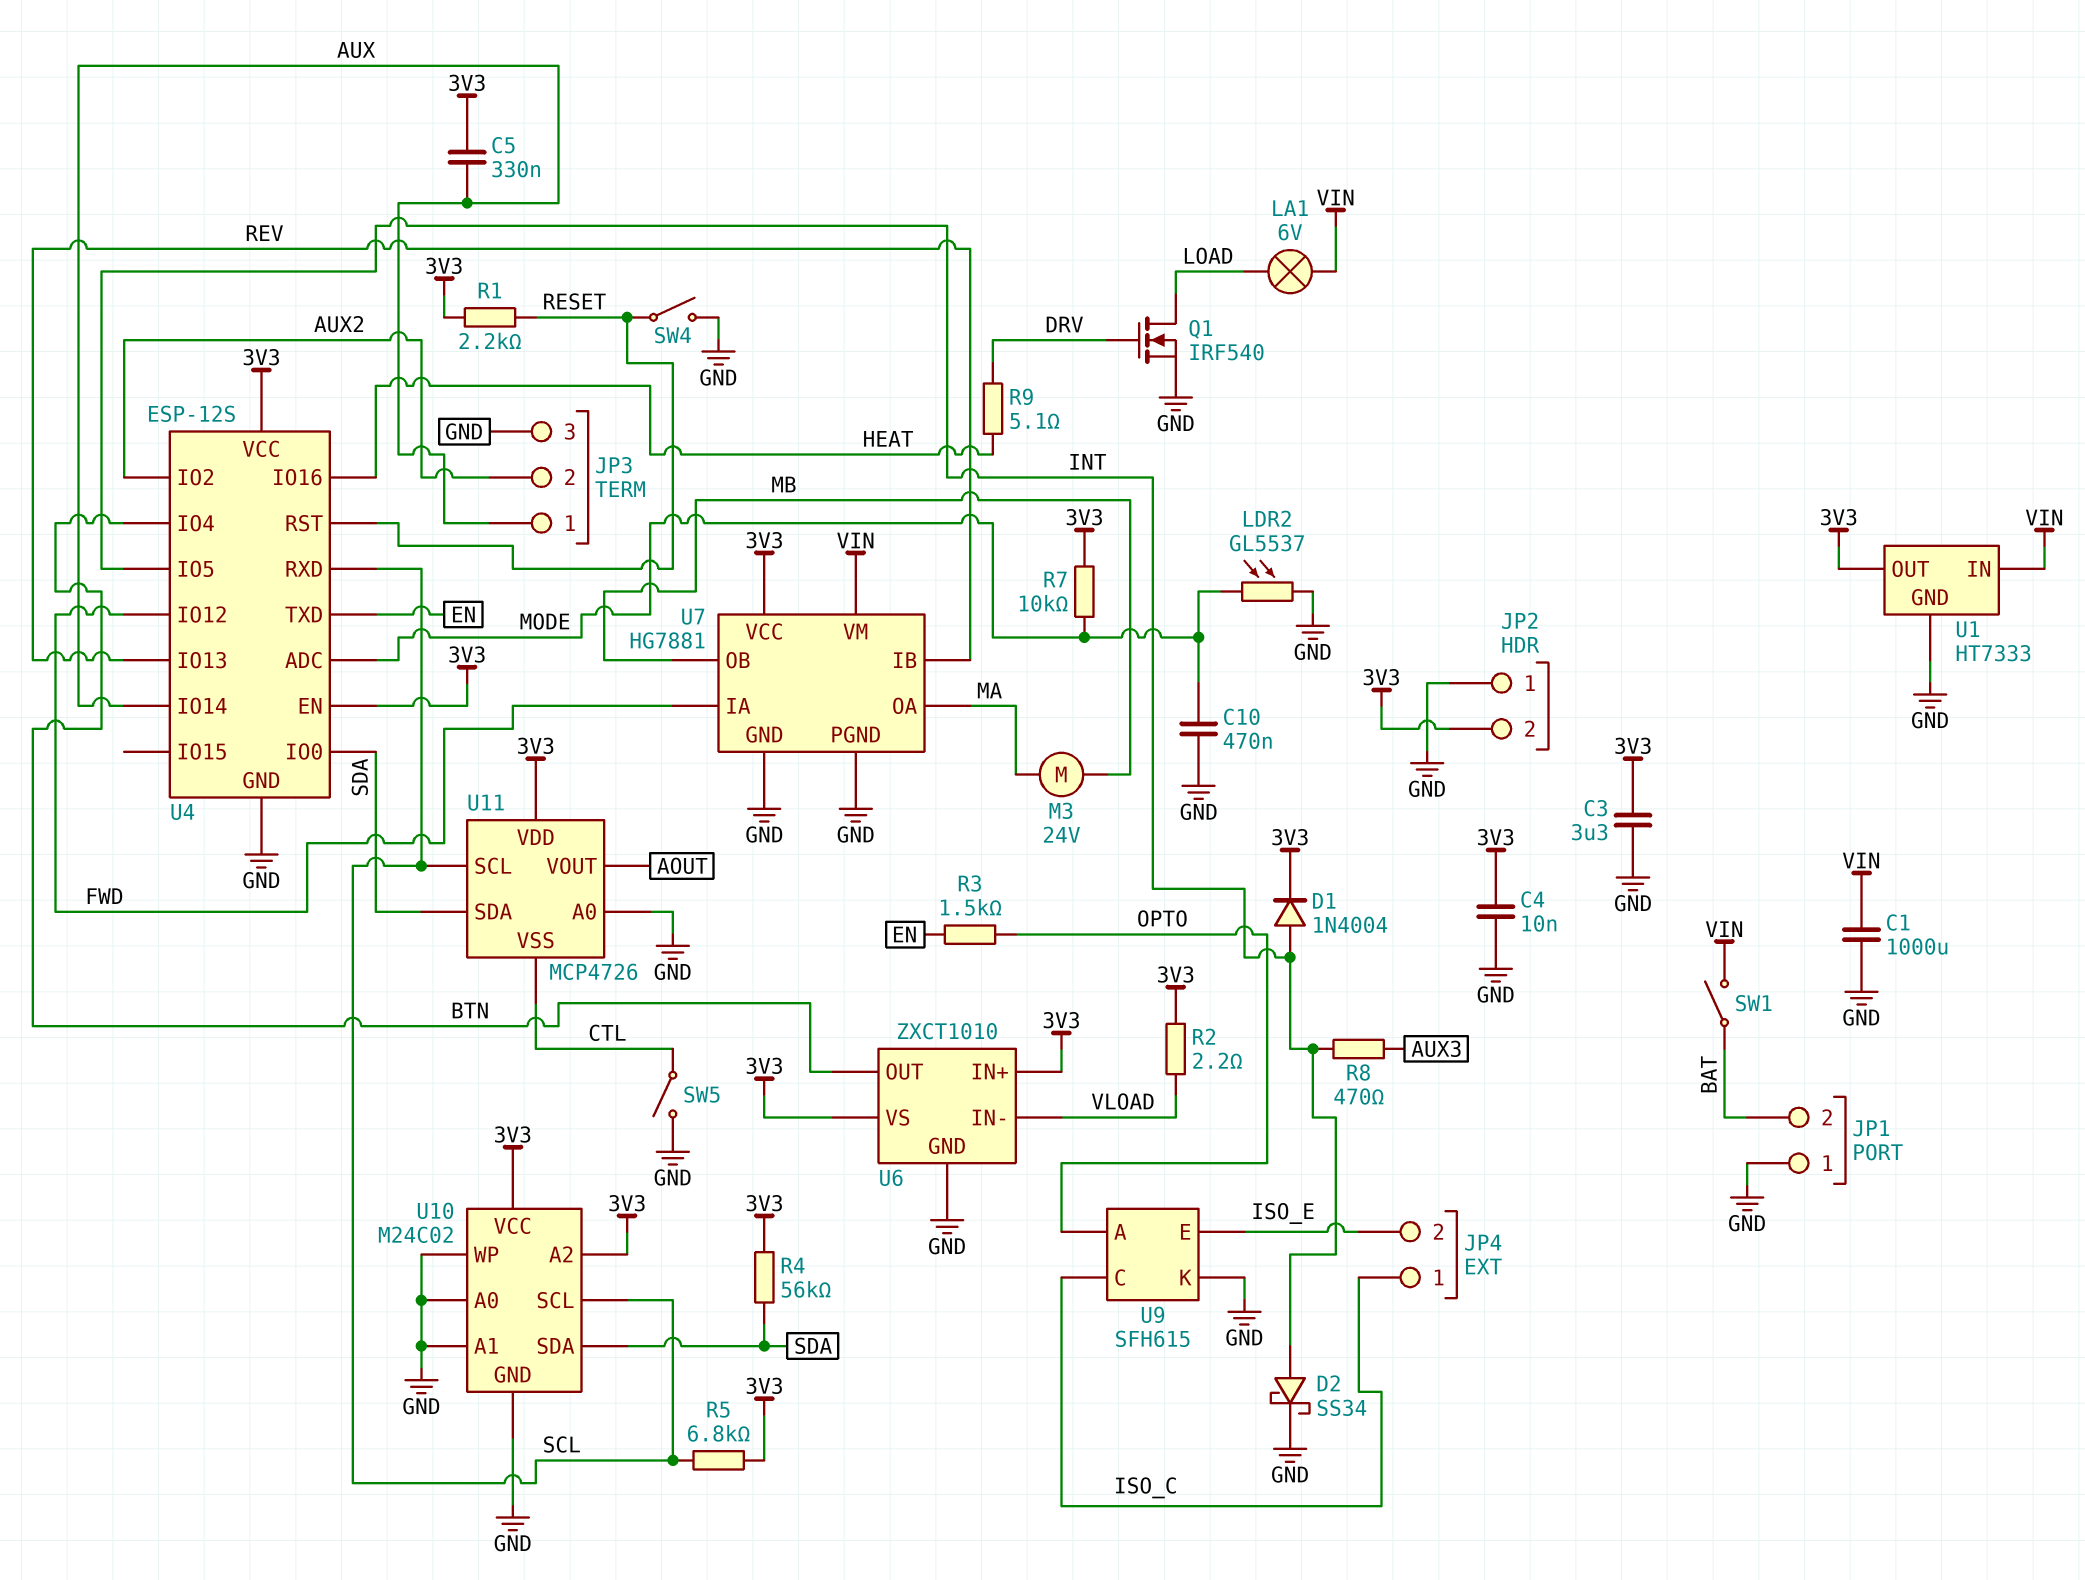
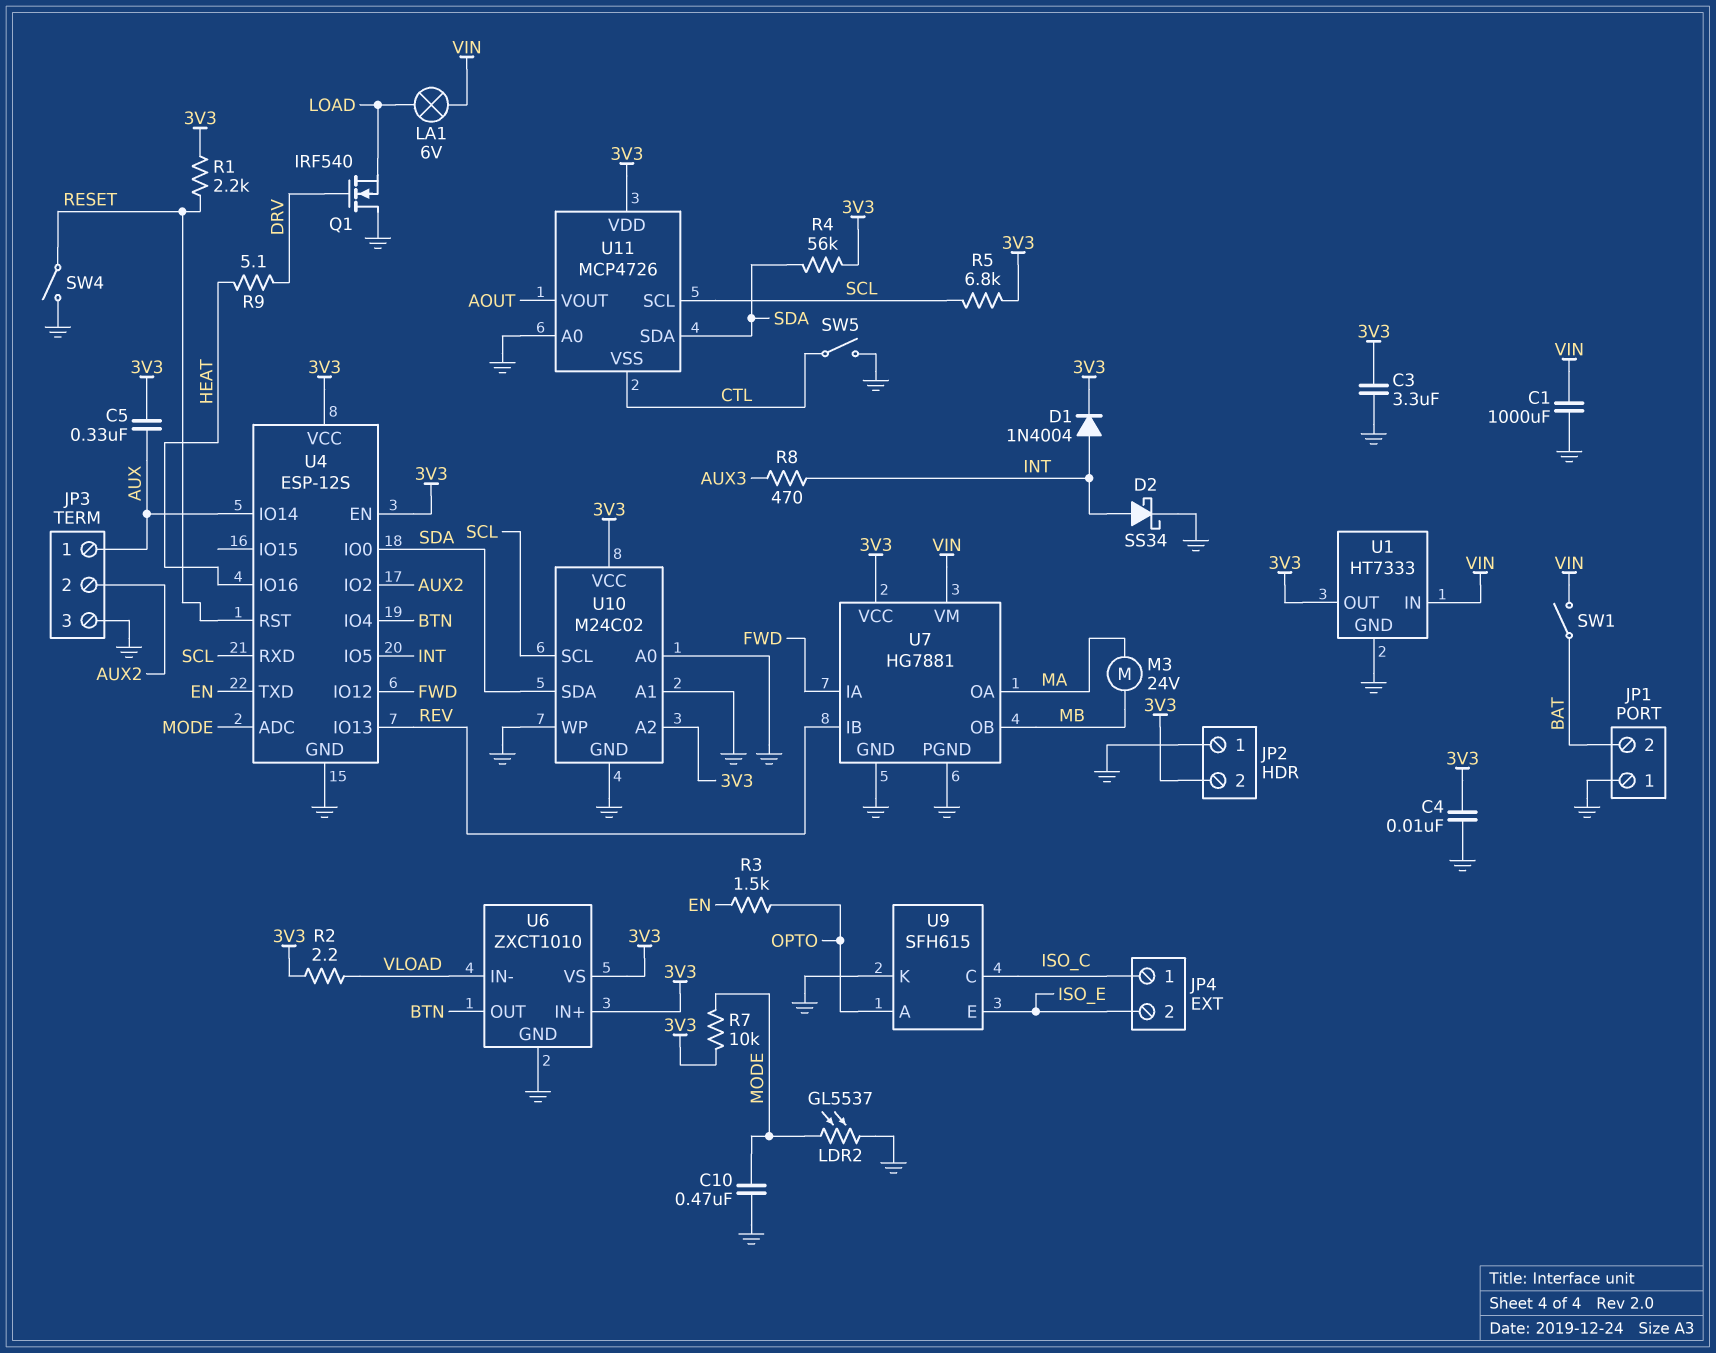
Q1: NMOS IRF540 (G DRV, D LOAD, S GND) -> NMOS IRF540 (G DRV, D GND, S LOAD)

